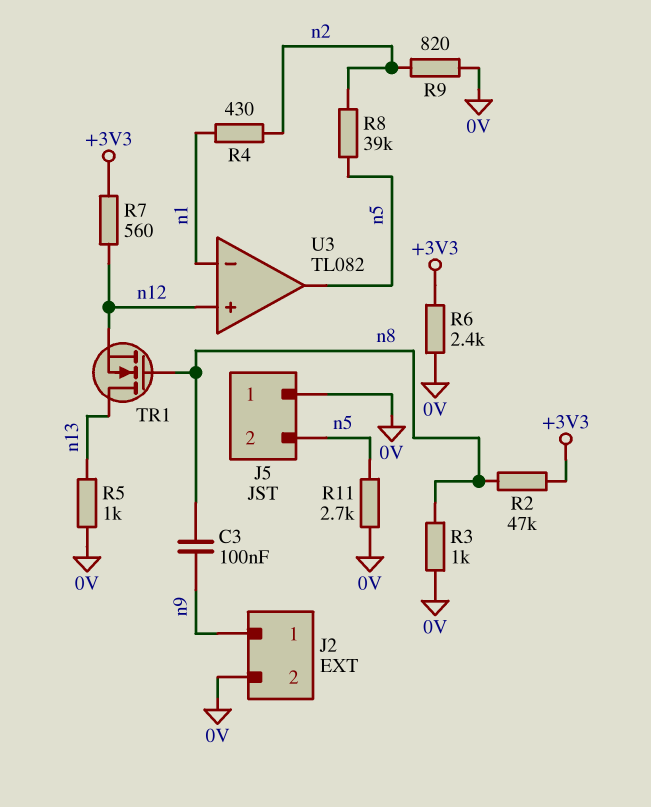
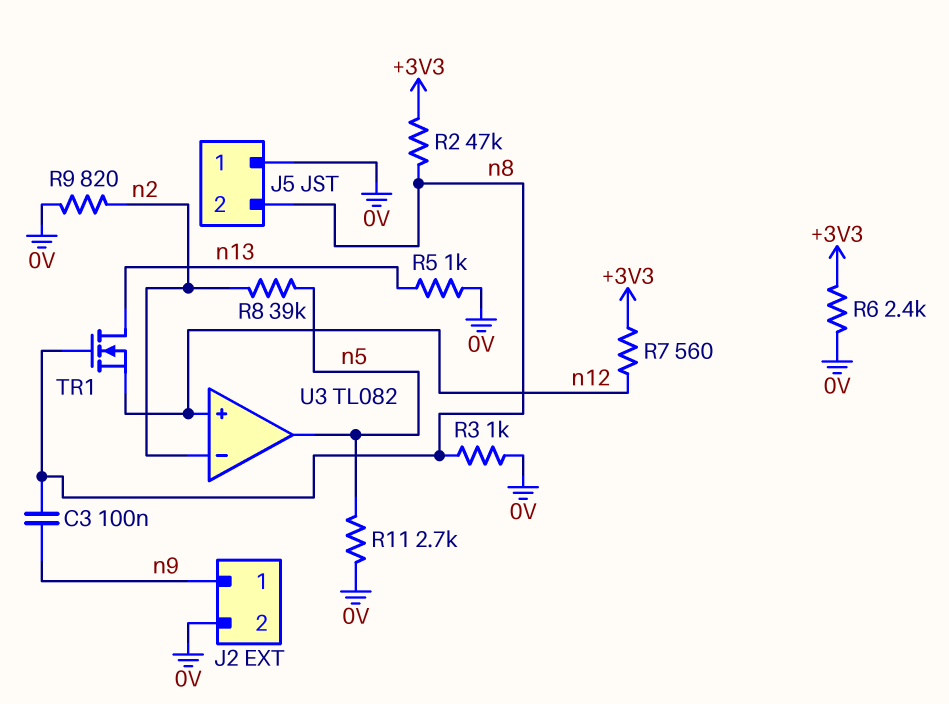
J5 pin 2: n5 -> n8
R4: 430 (n1, n2) -> none
U3 pin in-: n1 -> n2

